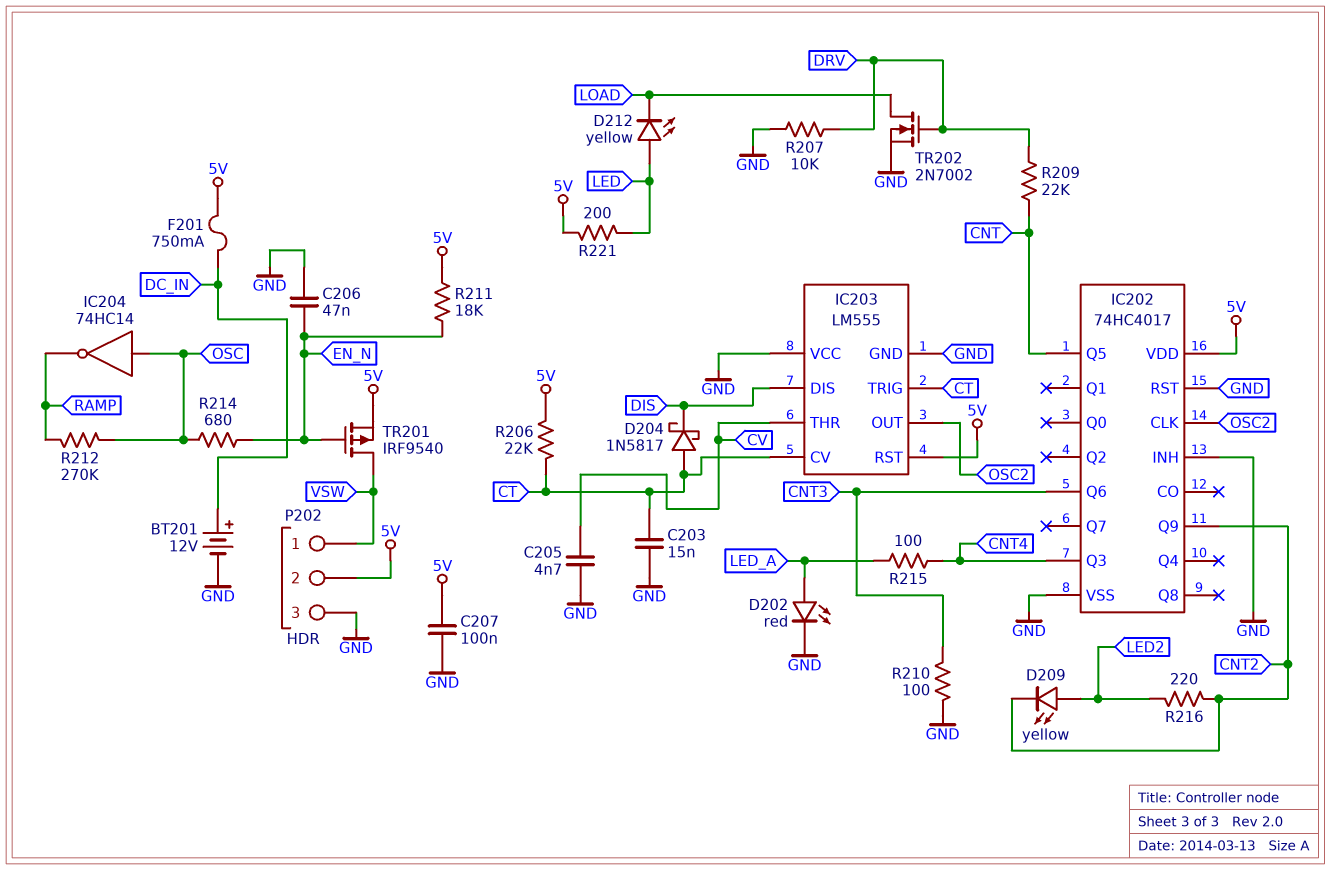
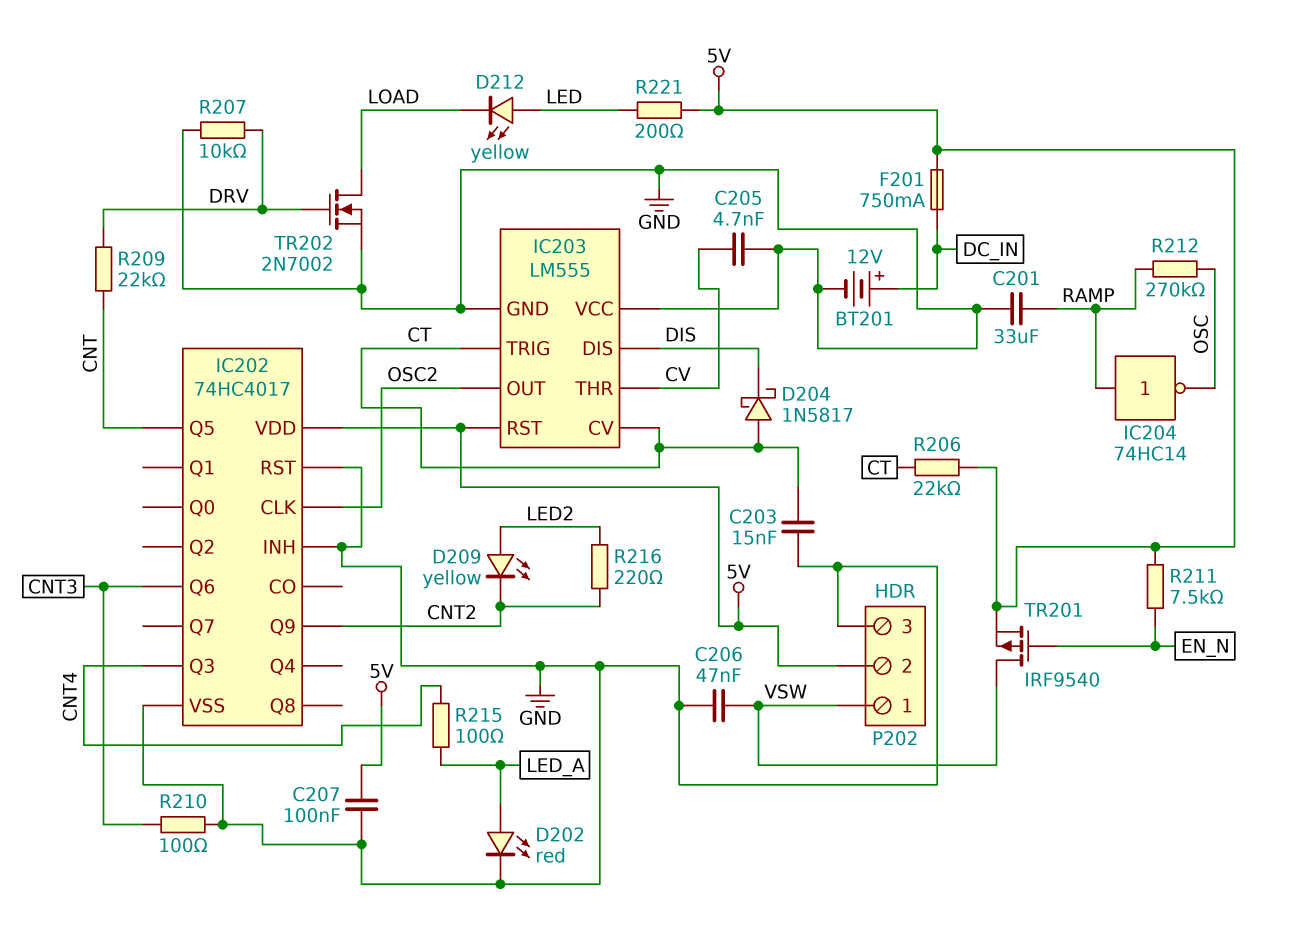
C201: none -> 33uF (GND, RAMP)
C206: 47nF (EN_N, GND) -> 47nF (GND, VSW)
IC204: NOT 74HC14 (in OSC, out RAMP) -> NOT 74HC14 (in RAMP, out OSC)
R211: 18k (5V, EN_N) -> 7.5k (5V, EN_N)
R214: 680 (EN_N, OSC) -> none

